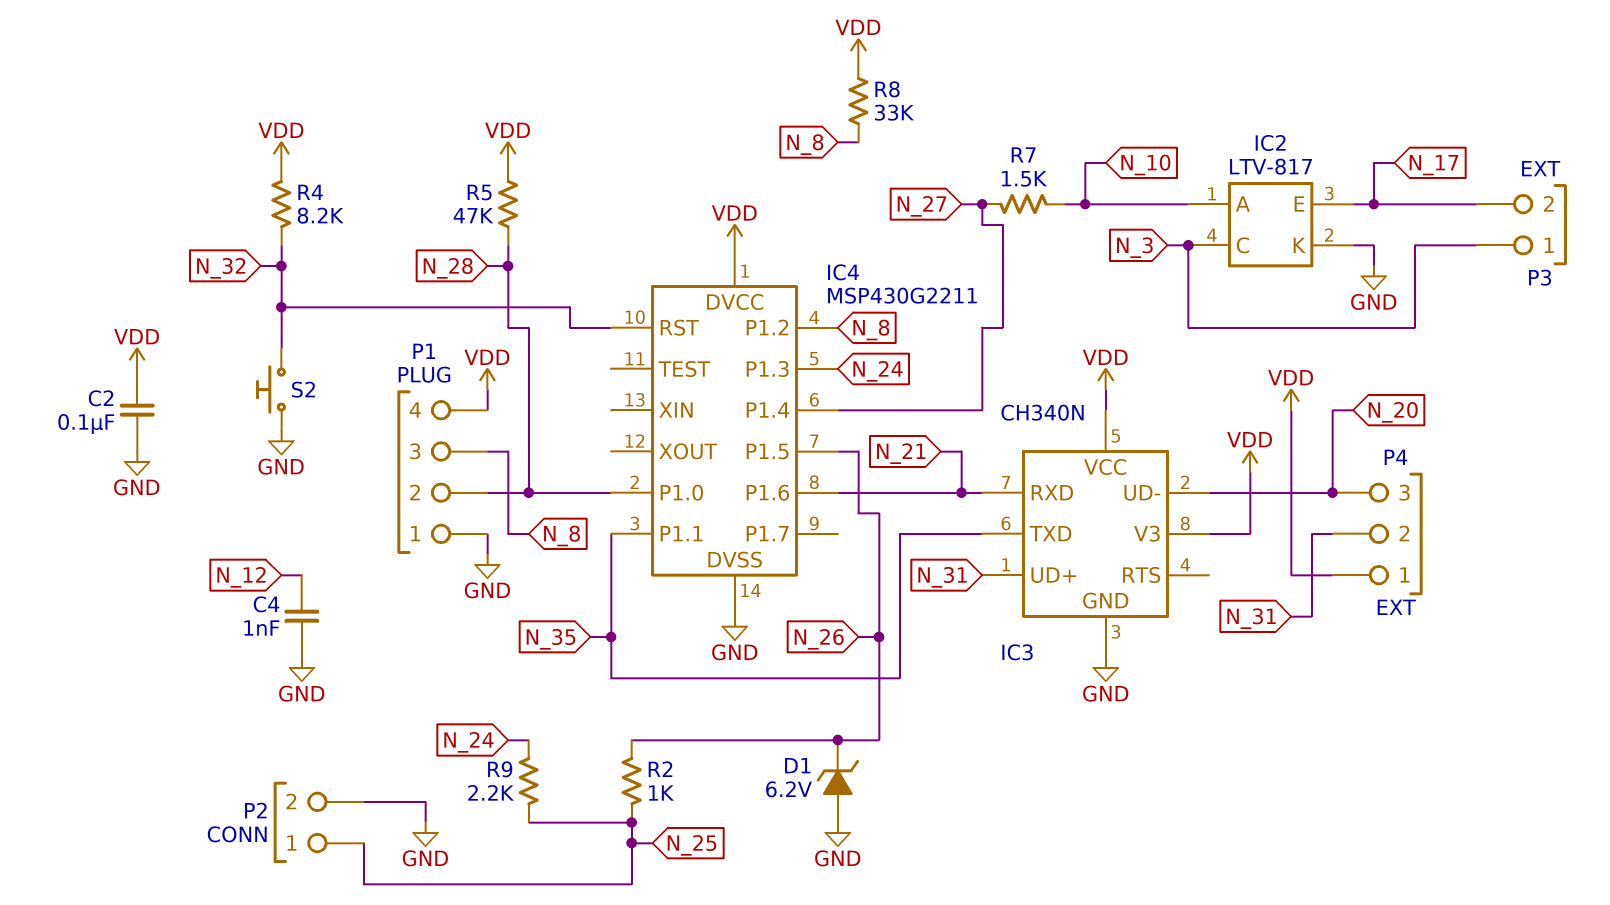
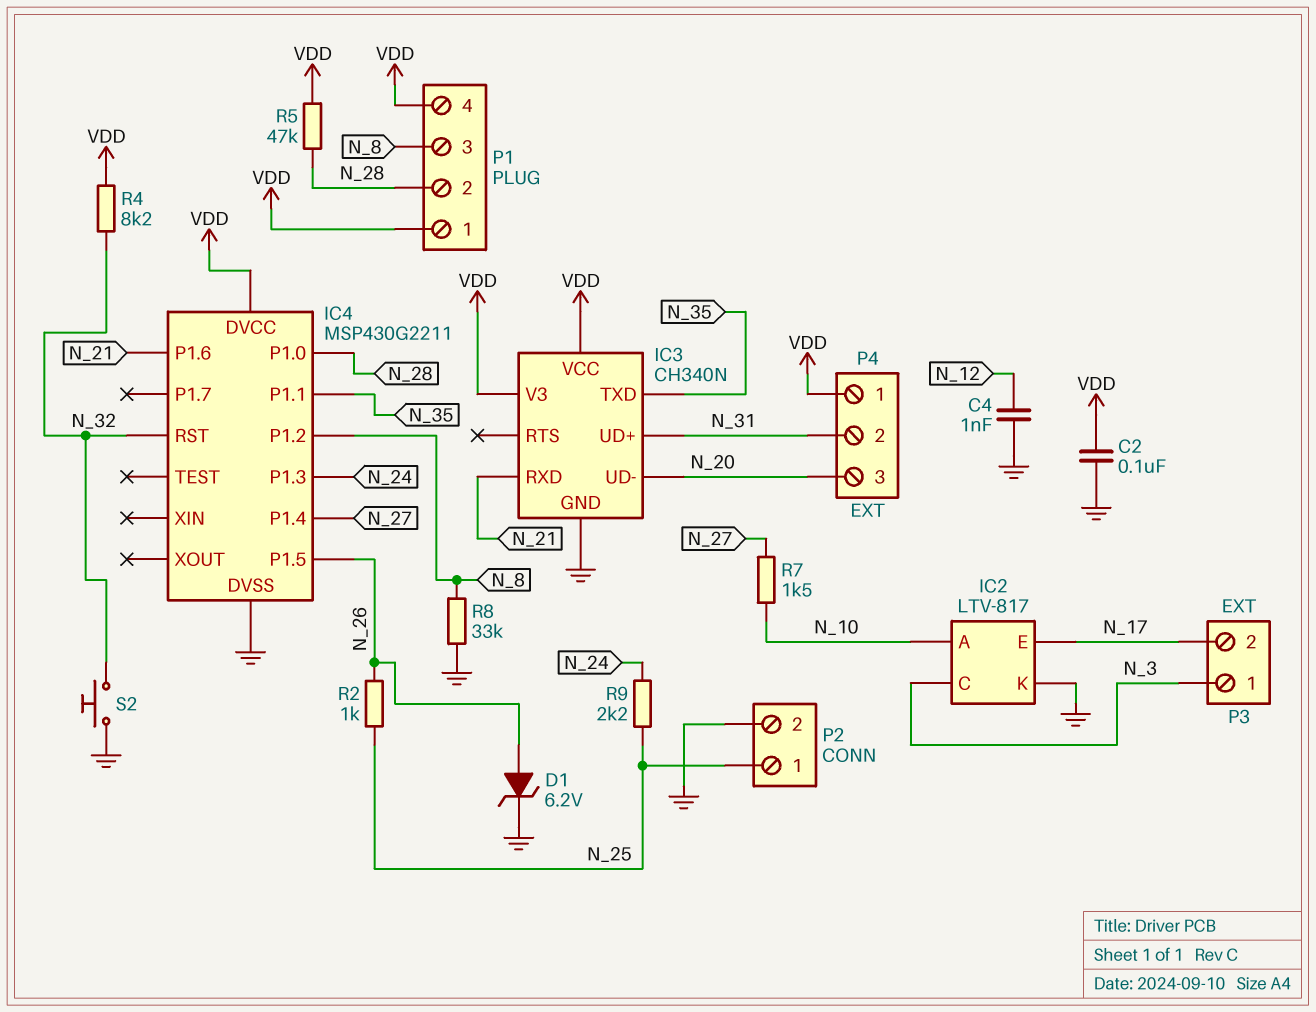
D1: zener 6.2V (A GND, K N_26) -> zener 6.2V (A N_26, K GND)
P1 pin 1: GND -> VDD
R8: 33k (N_8, VDD) -> 33k (GND, N_8)

